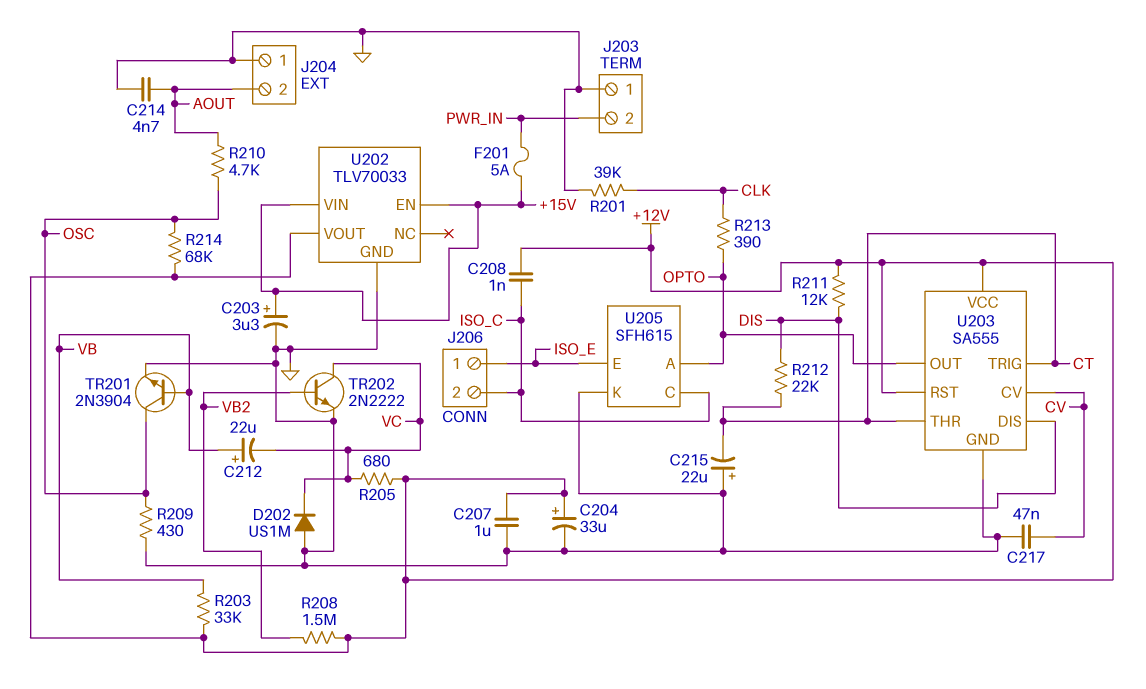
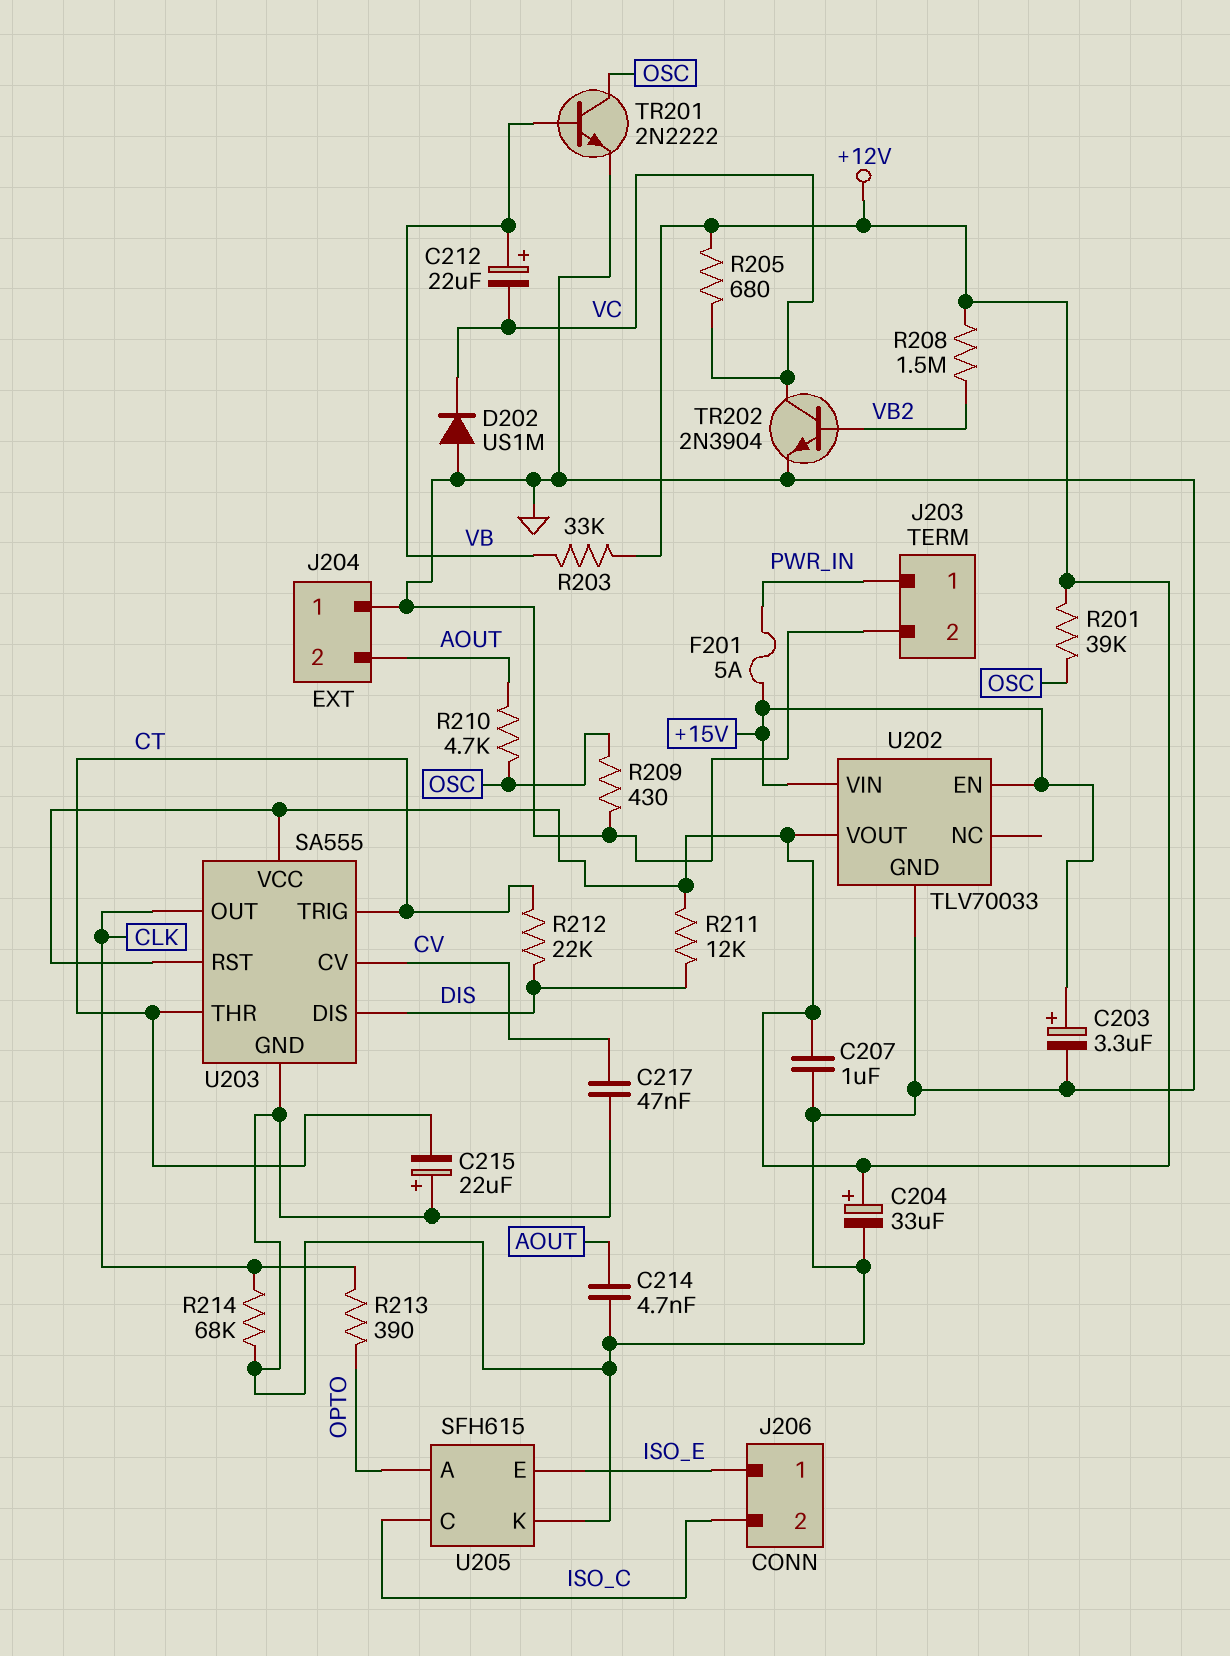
C208: 1nF (+12V, ISO_C) -> none
J203 pin 1: GND -> PWR_IN
J203 pin 2: PWR_IN -> GND
R201: 39k (CLK, GND) -> 39k (+12V, OSC)
R214: 68k (+12V, OSC) -> 68k (CLK, GND)
TR201: NPN 2N3904 (B VB, C OSC, E GND) -> NPN 2N2222 (B VB, C OSC, E GND)
TR202: NPN 2N2222 (B VB2, C VC, E GND) -> NPN 2N3904 (B VB2, C VC, E GND)
U203 pin OUT: OPTO -> CLK

